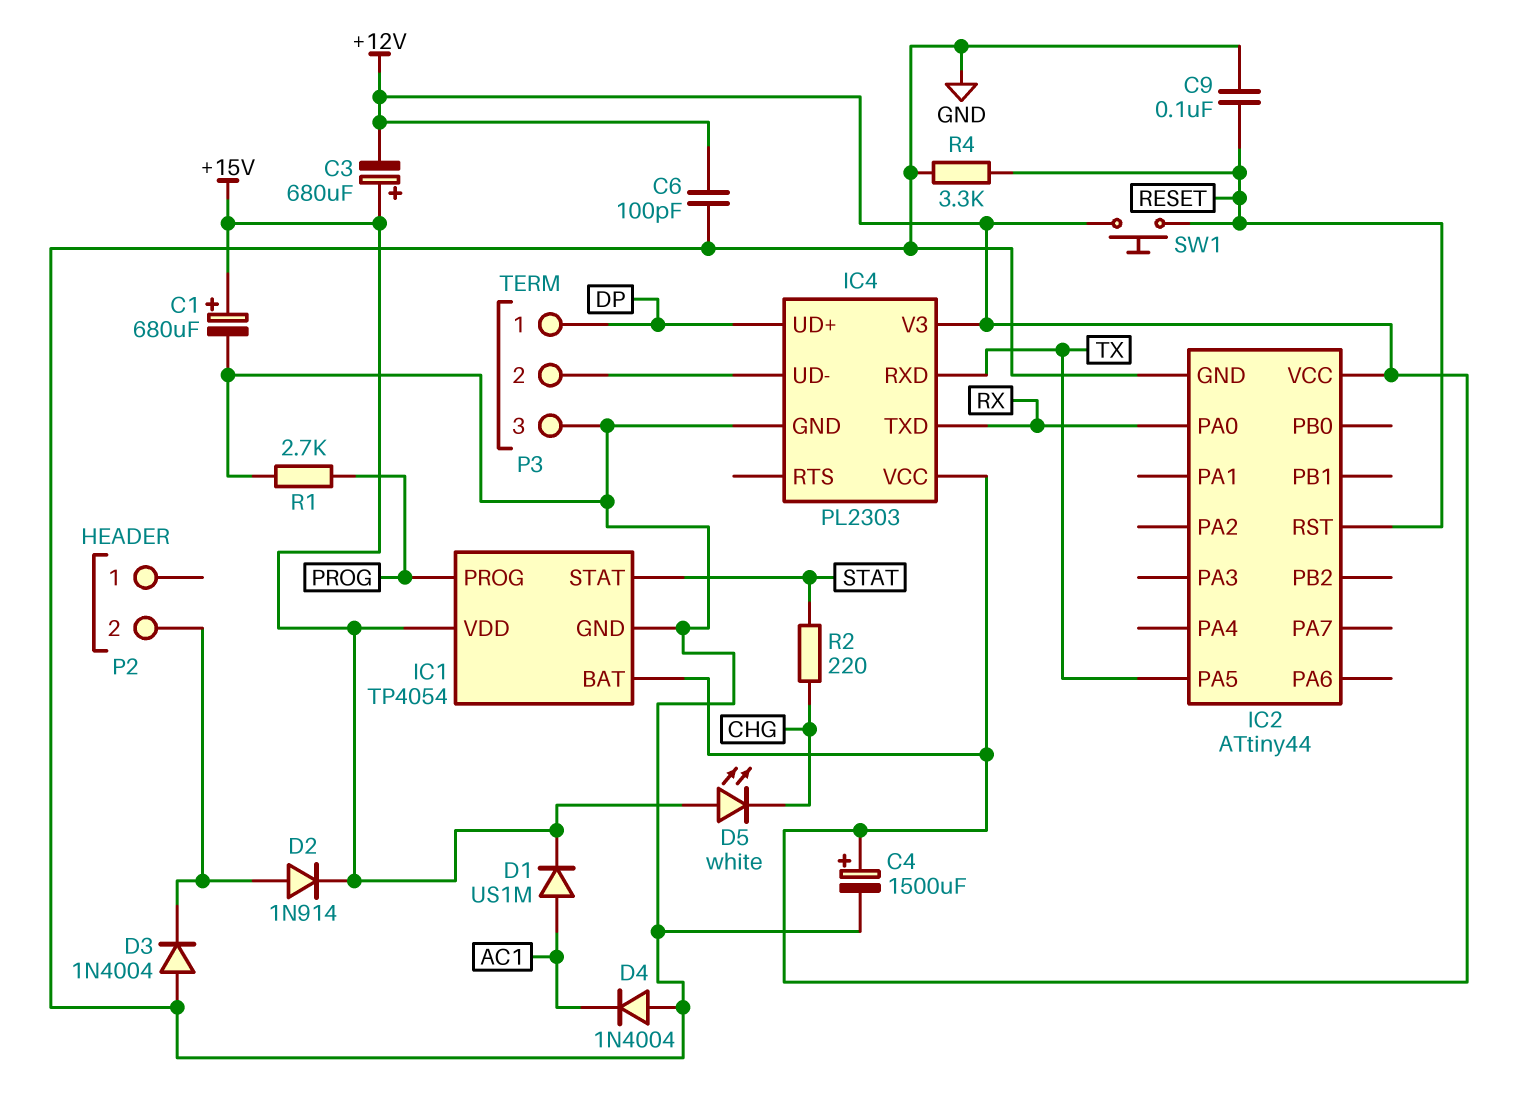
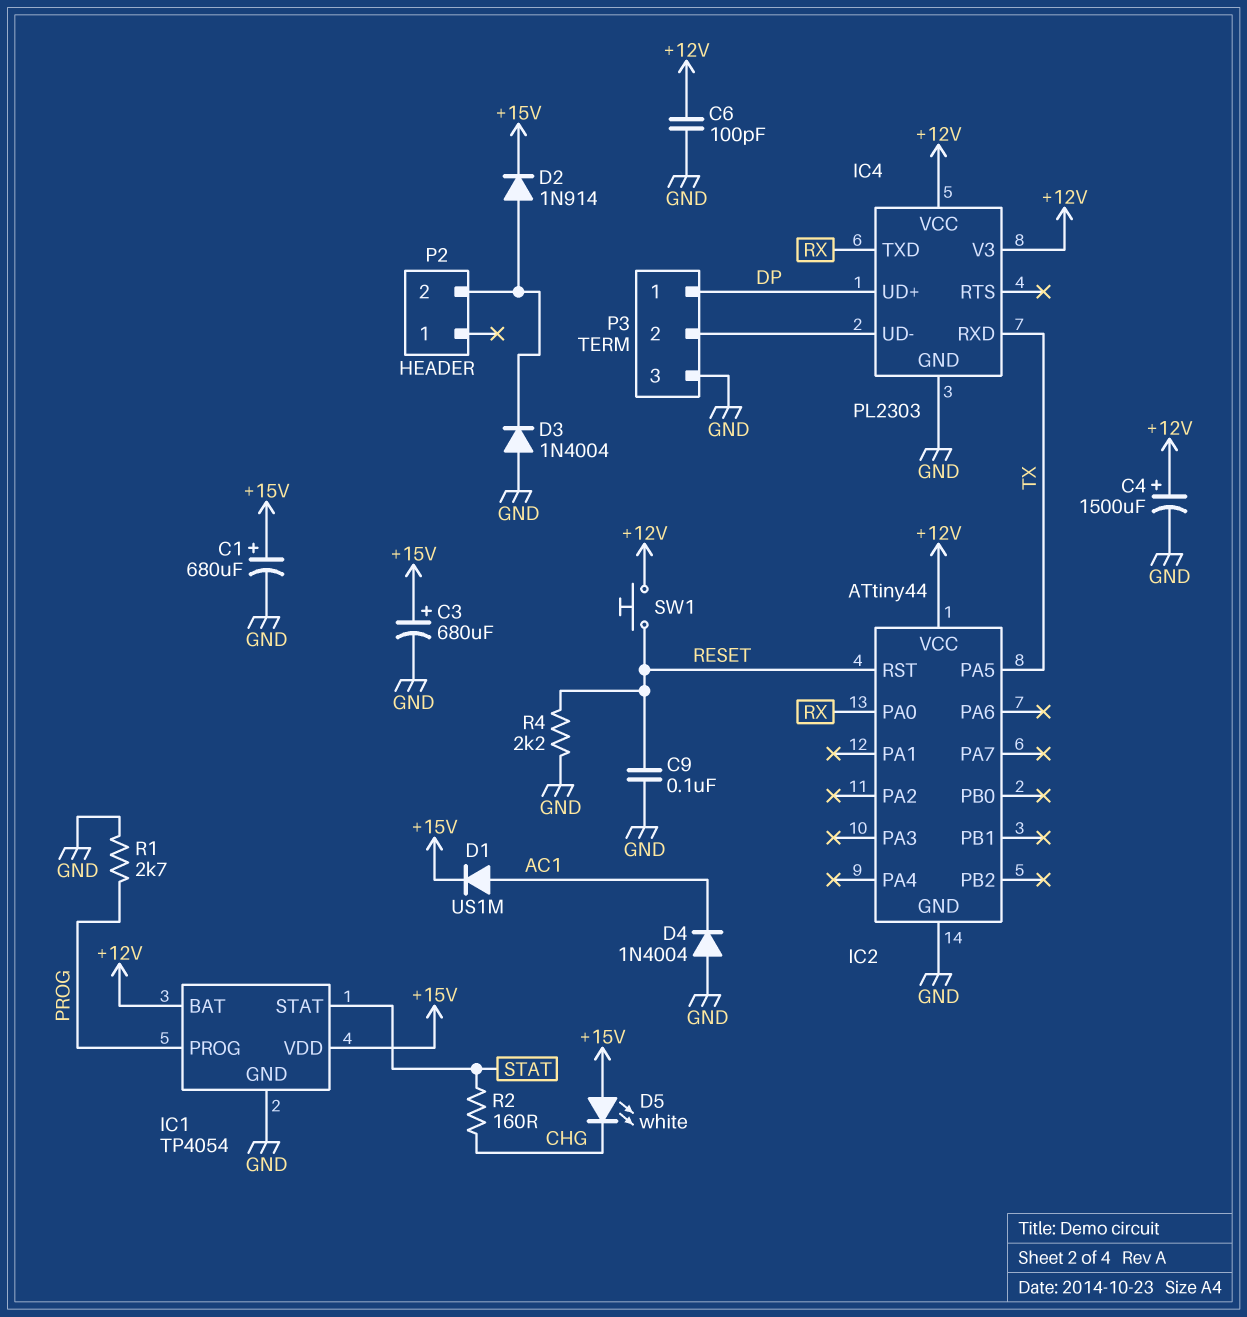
C3: 680uF (plus +15V, minus +12V) -> 680uF (plus +15V, minus GND)
R2: 220 (CHG, STAT) -> 160 (CHG, STAT)
R4: 3.3k (GND, RESET) -> 2.2k (GND, RESET)

